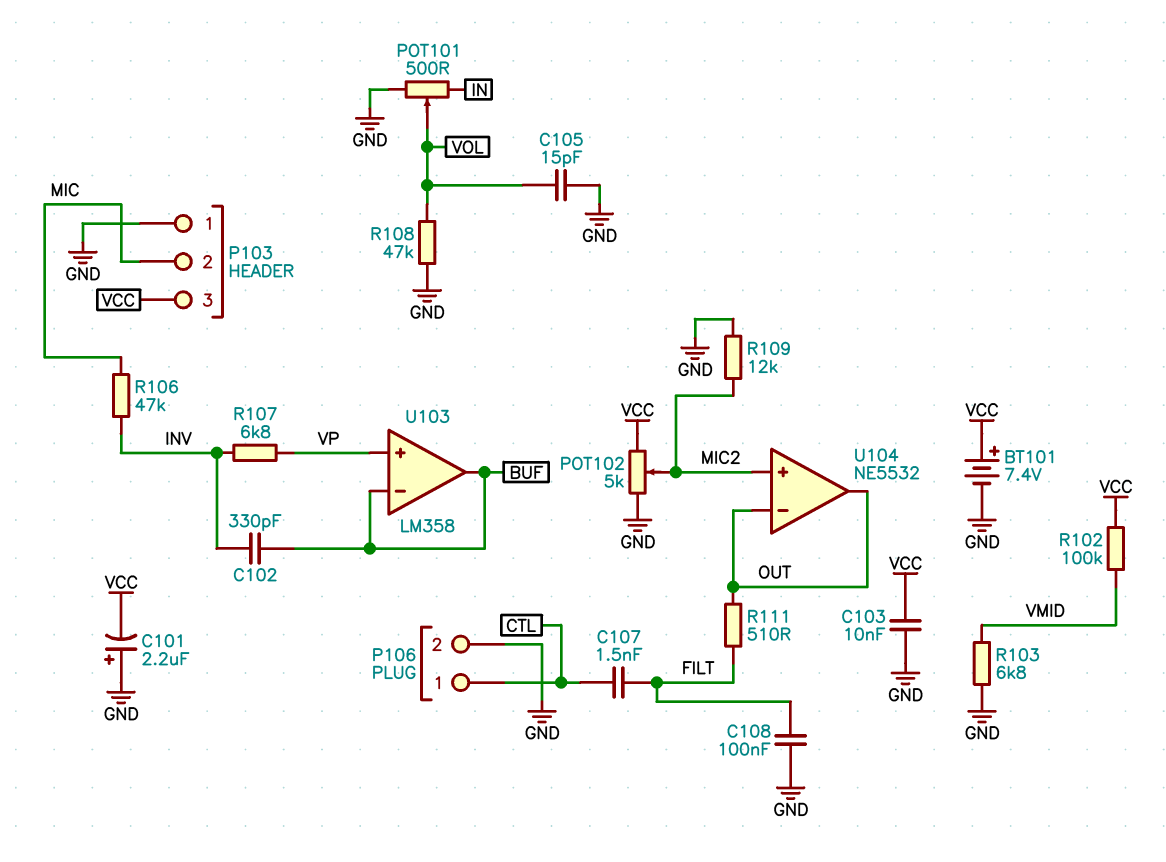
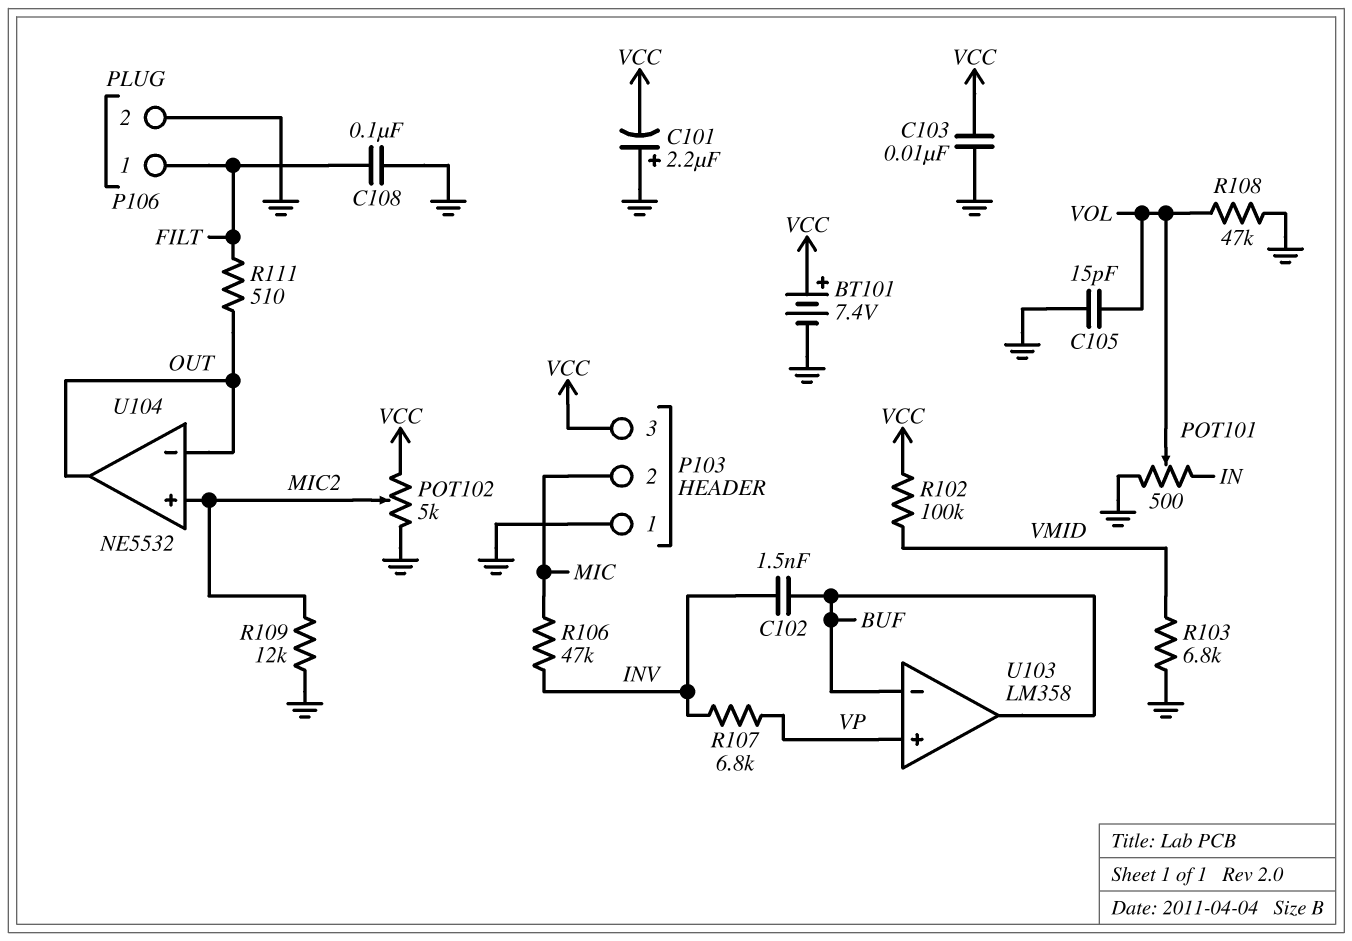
C102: 330pF (BUF, INV) -> 1.5nF (BUF, INV)
C107: 1.5nF (CTL, FILT) -> none
P106 pin 1: CTL -> FILT

